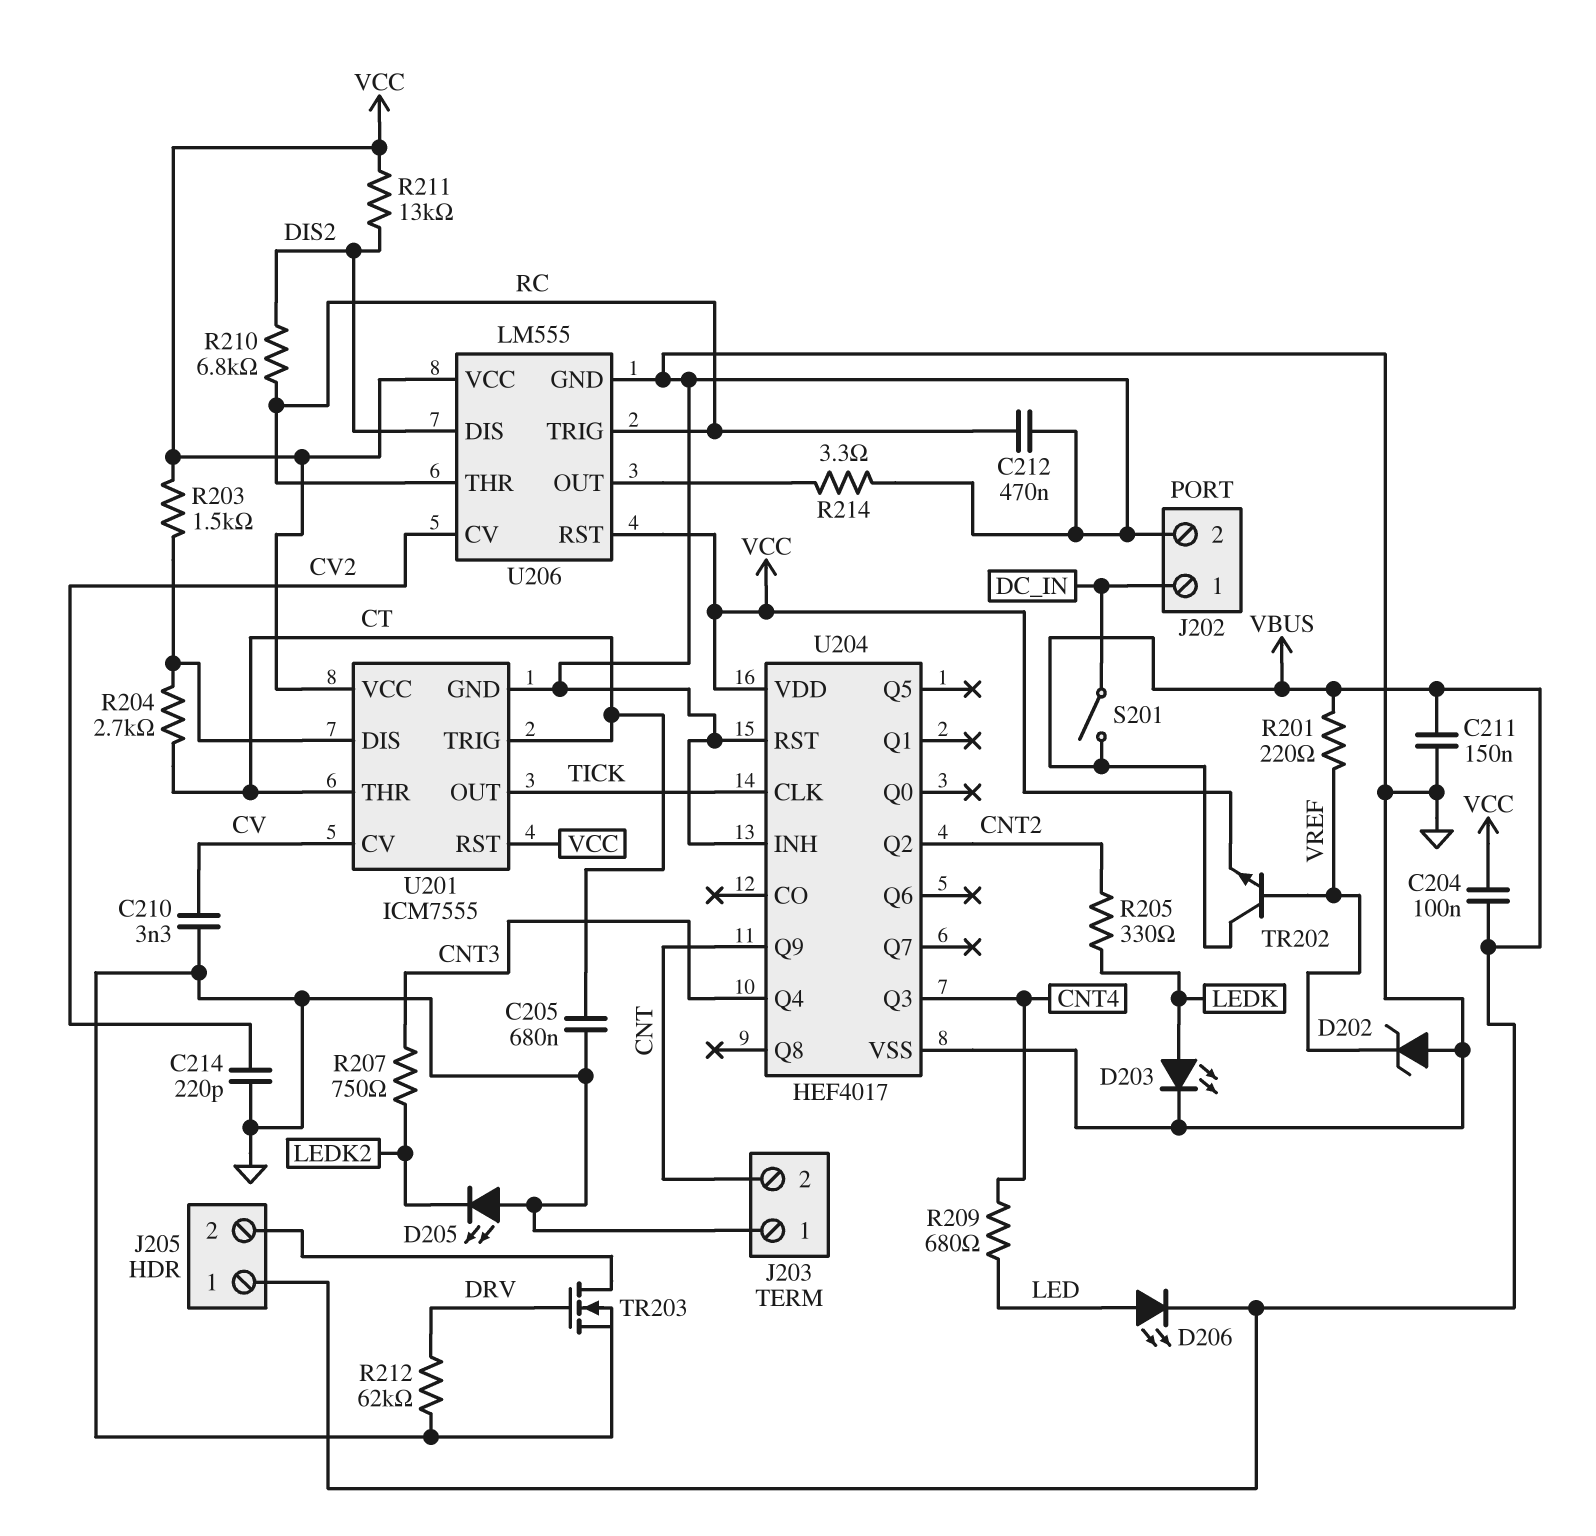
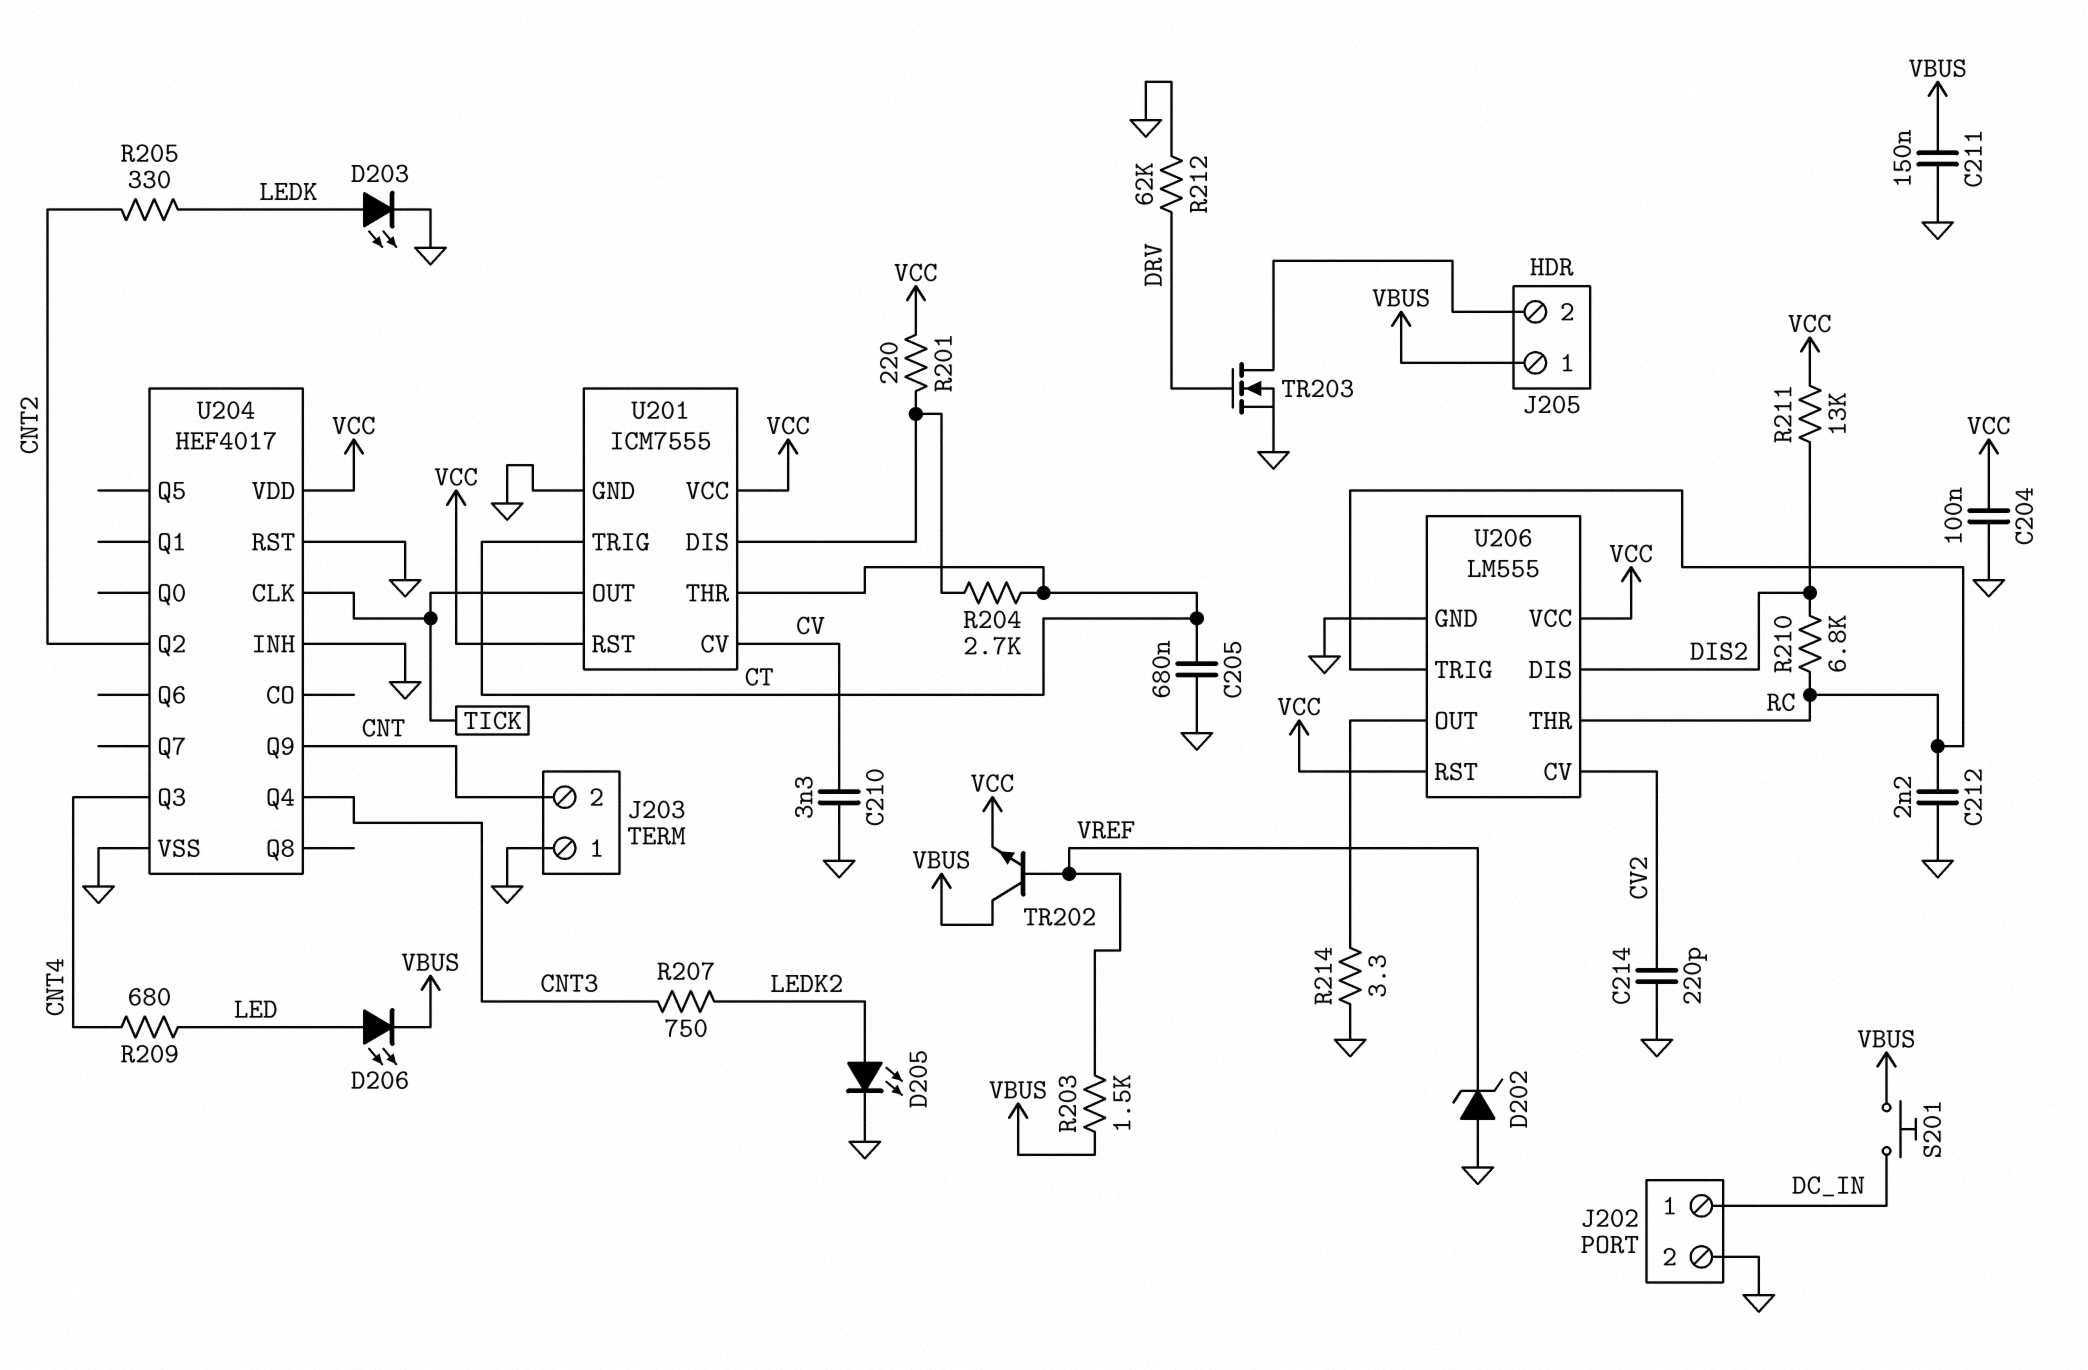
C204: 100nF (VBUS, VCC) -> 100nF (GND, VCC)
C212: 470nF (GND, RC) -> 2.2nF (GND, RC)
D205: LED (A GND, K LEDK2) -> LED (A LEDK2, K GND)
R201: 220 (VBUS, VREF) -> 220 (U201/DIS, VCC)
R203: 1.5k (U201/DIS, VCC) -> 1.5k (VBUS, VREF)
S201: switch (DC_IN, VBUS) -> button (DC_IN, VBUS)

